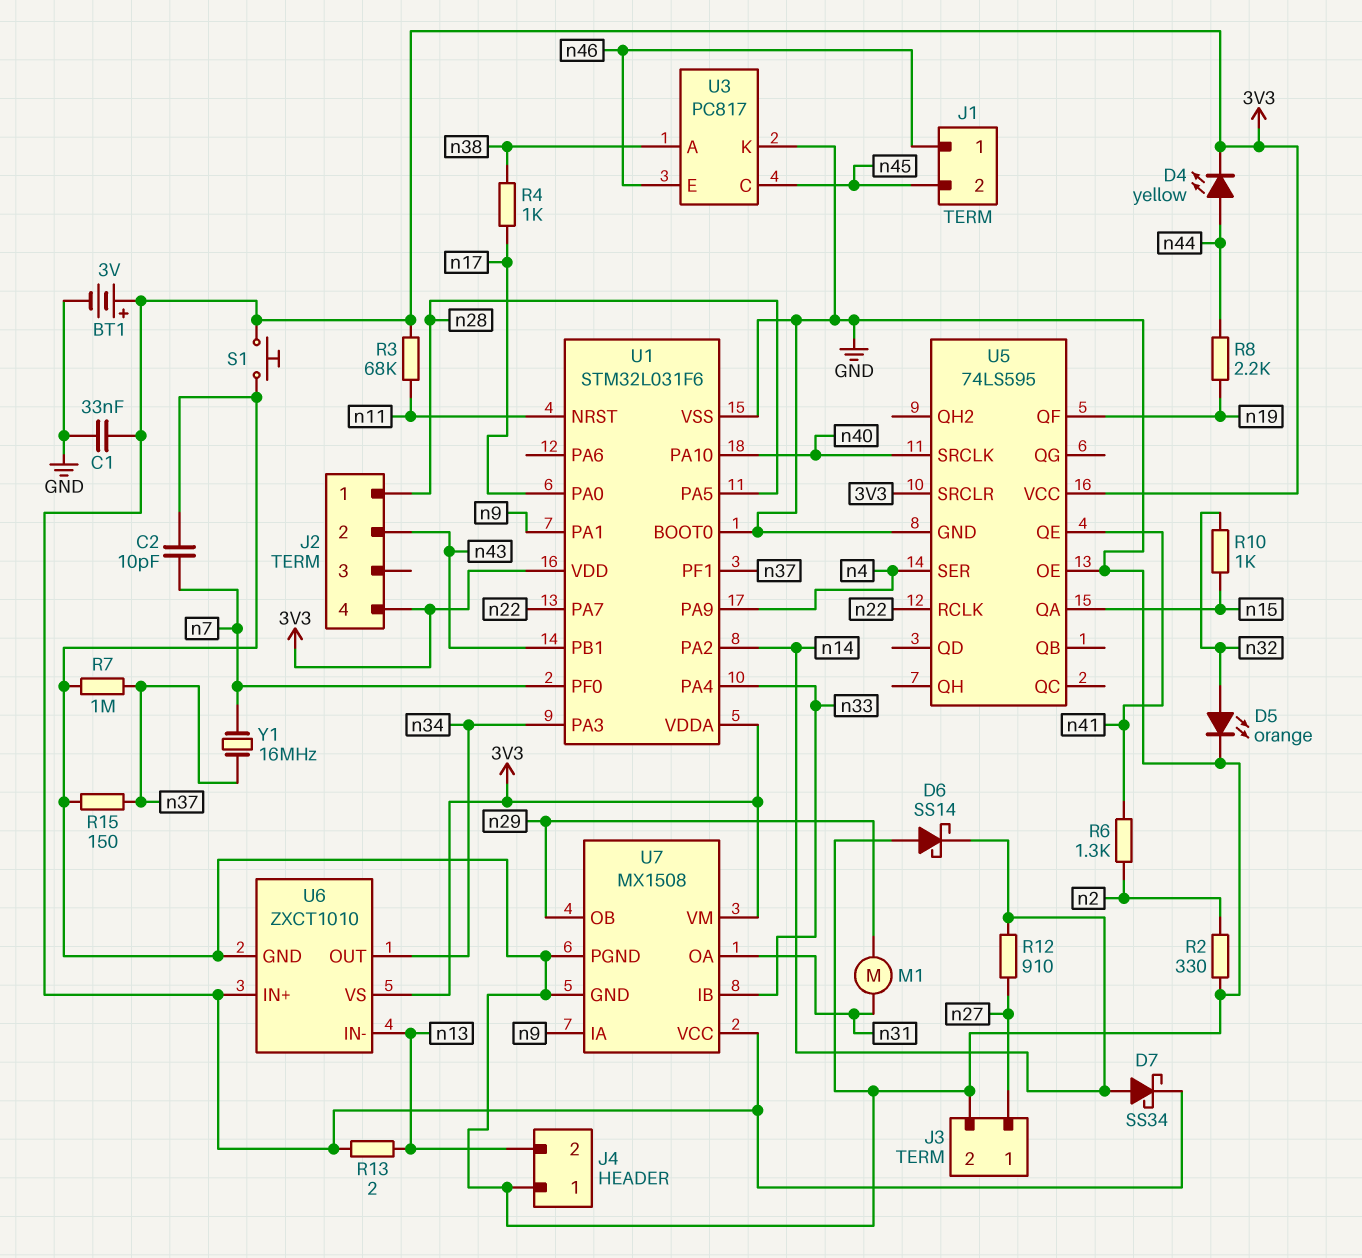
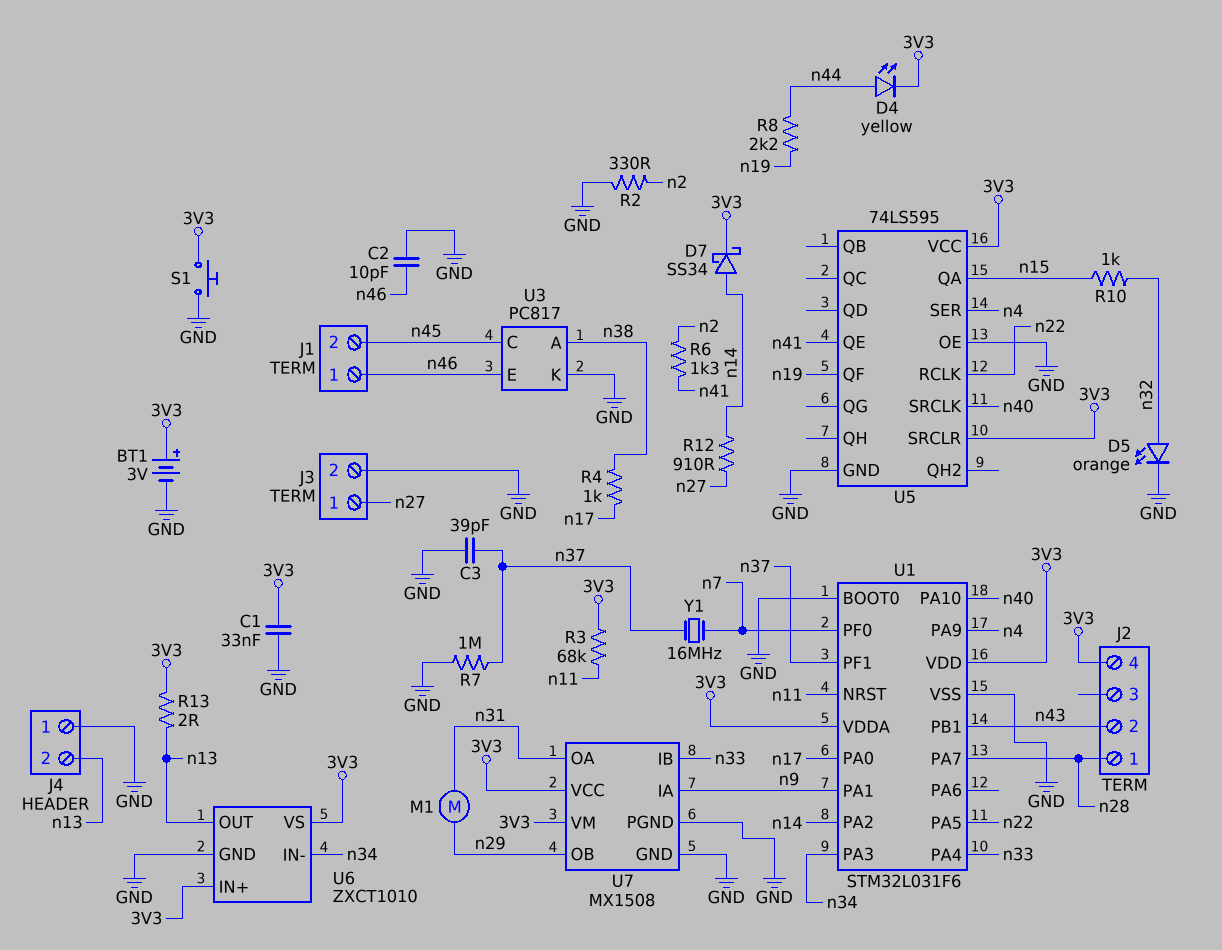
C2: 10pF (GND, n7) -> 10pF (GND, n46)
C3: none -> 39pF (GND, n37)
D6: schottky SS14 (A GND, K n14) -> none
R15: 150 (GND, n37) -> none
U1 pin PA5: n28 -> n22
U1 pin PA7: n22 -> n28
U6 pin IN-: n13 -> n34
U6 pin OUT: n34 -> n13

